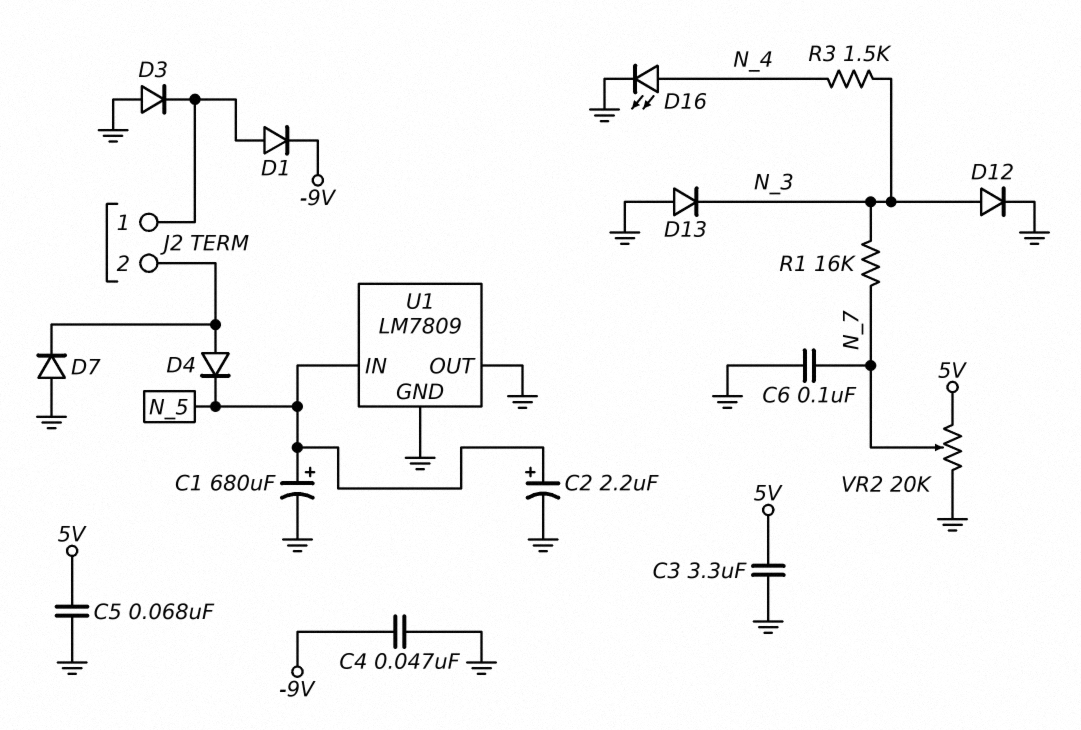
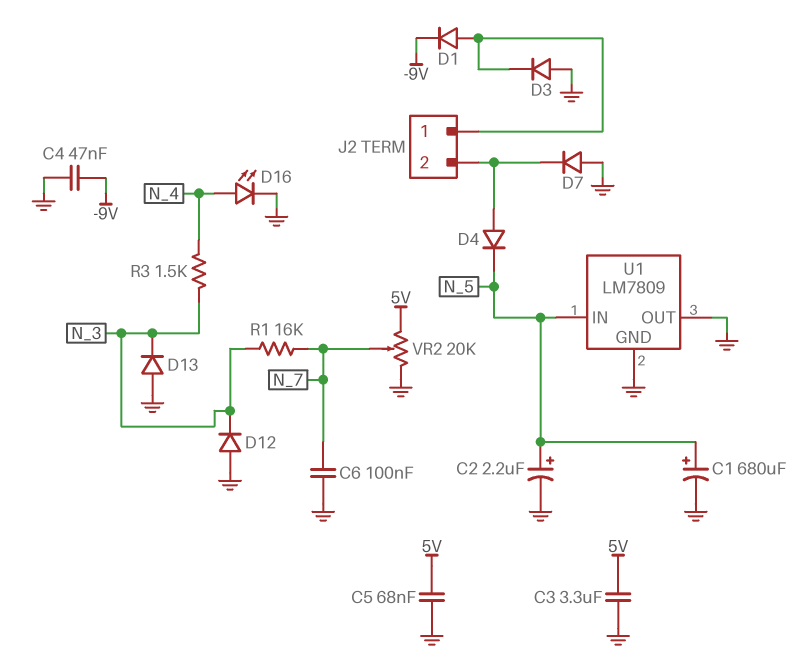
D12: diode (A N_3, K GND) -> diode (A GND, K N_3)

